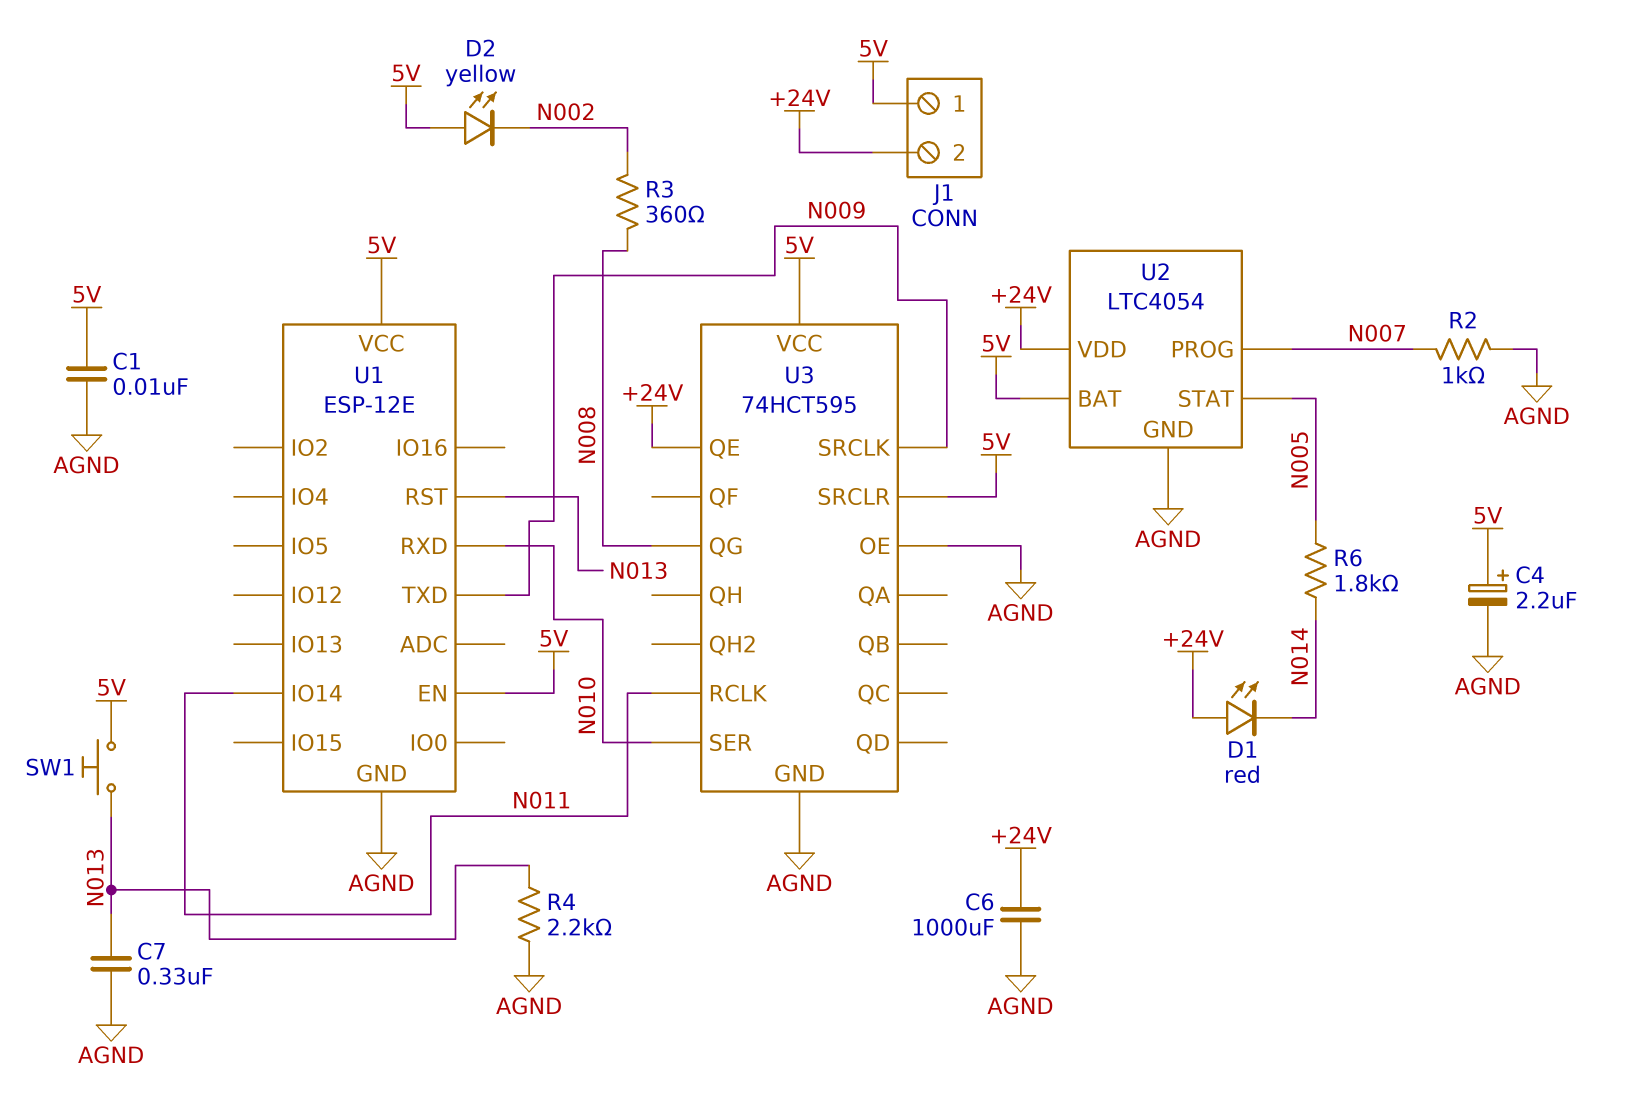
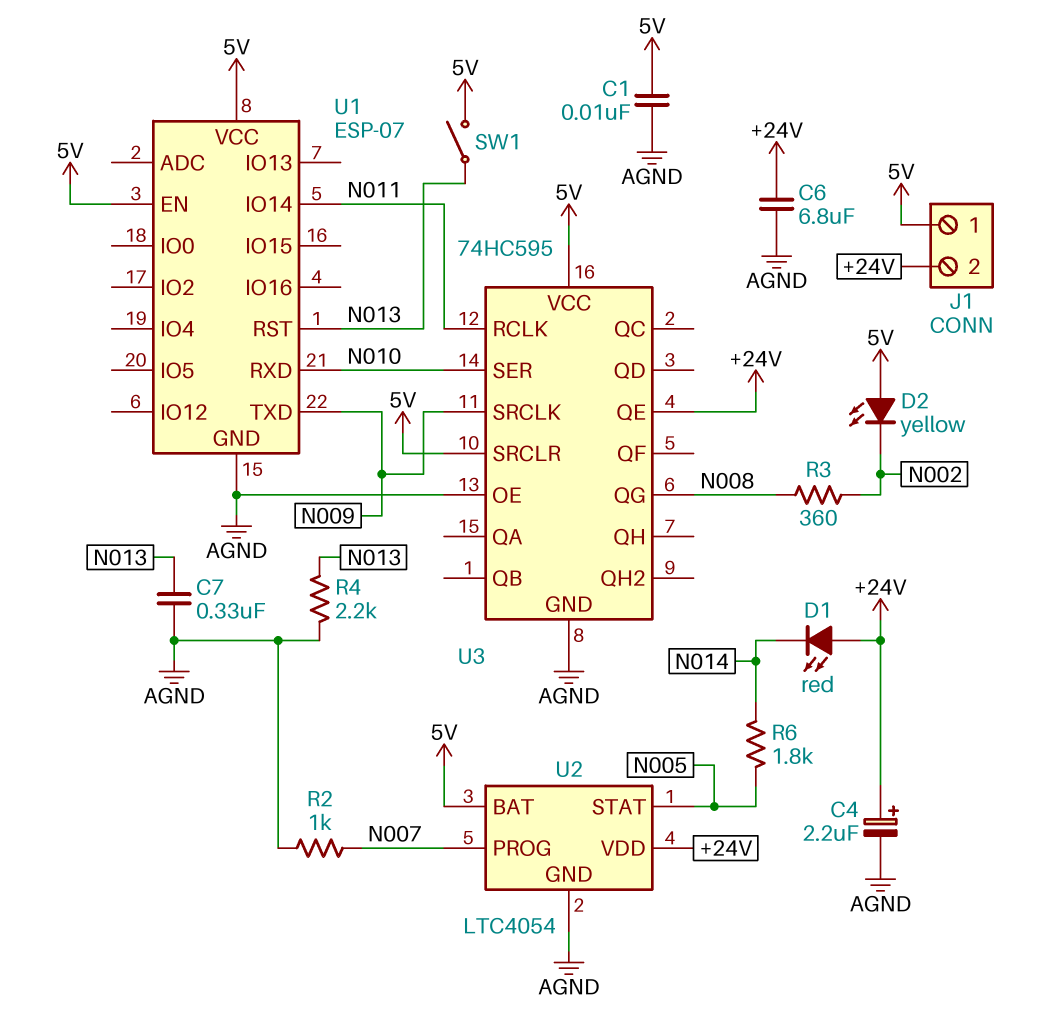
C4: 2.2uF (plus 5V, minus AGND) -> 2.2uF (plus +24V, minus AGND)
C6: 1000uF (+24V, AGND) -> 6.8uF (+24V, AGND)
SW1: button (5V, N013) -> switch (5V, N013)
U1: ESP-12E -> ESP-07
U3: 74HCT595 -> 74HC595

